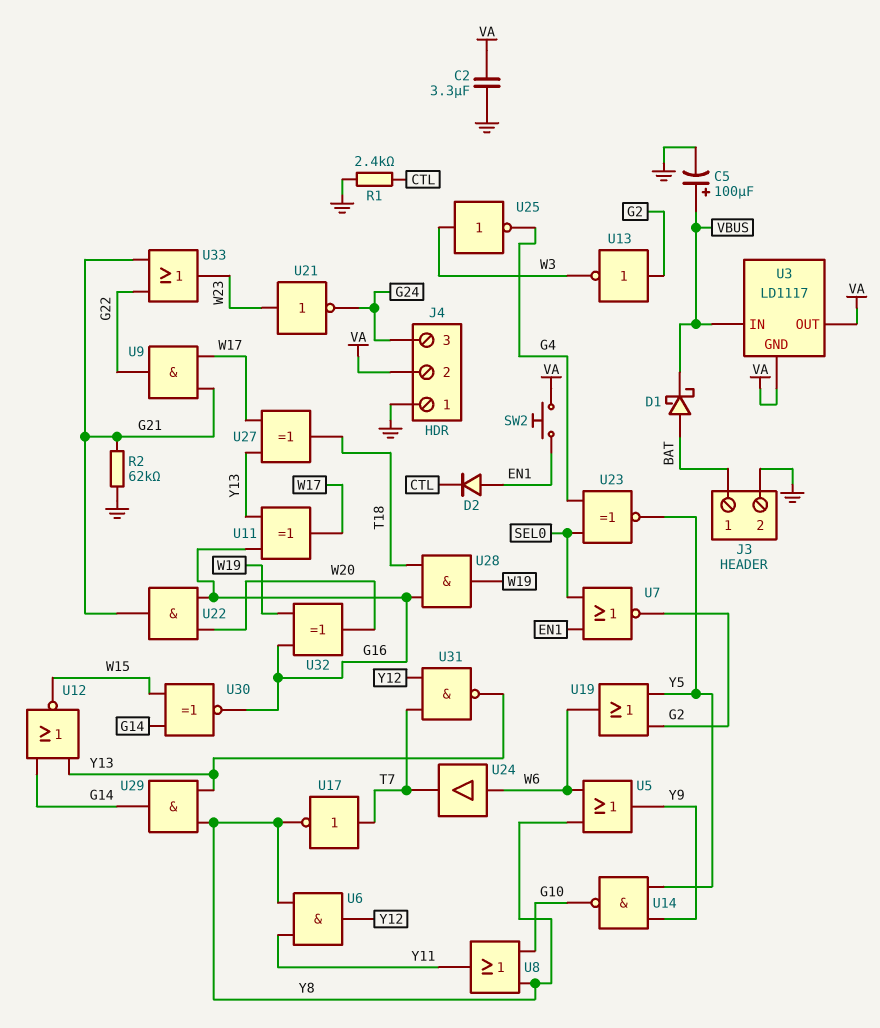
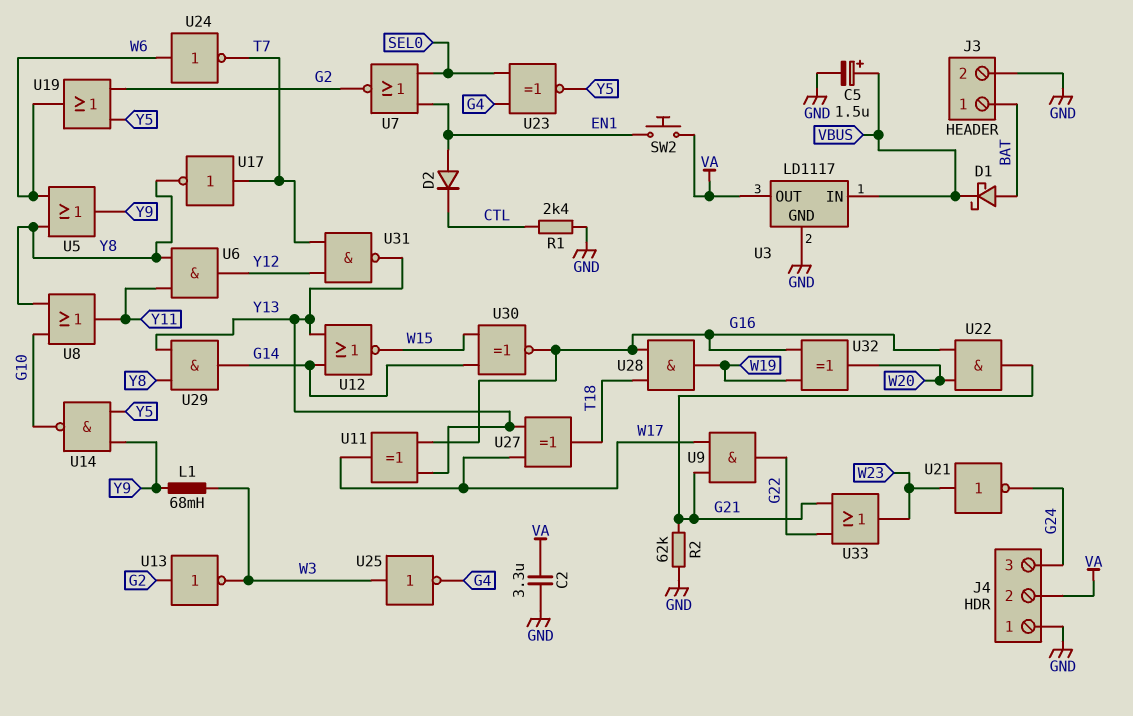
C5: 100uF (plus VBUS, minus GND) -> 1.5uF (plus VBUS, minus GND)
L1: none -> 68mH (W3, Y9)
U3 pin GND: VA -> GND
U24: buffer (in W6, out T7) -> NOT (in W6, out T7)

